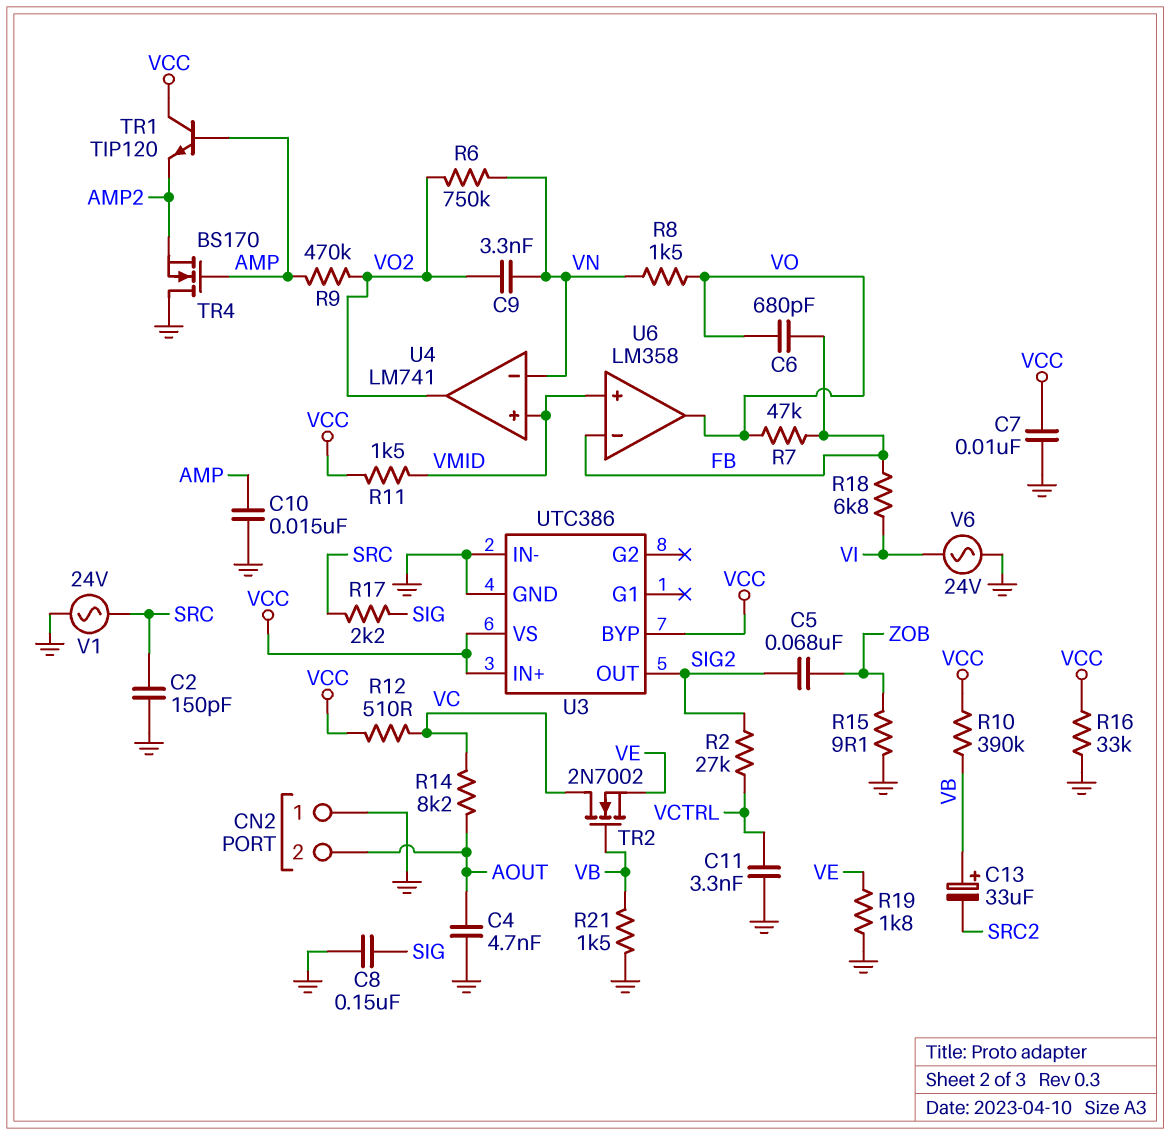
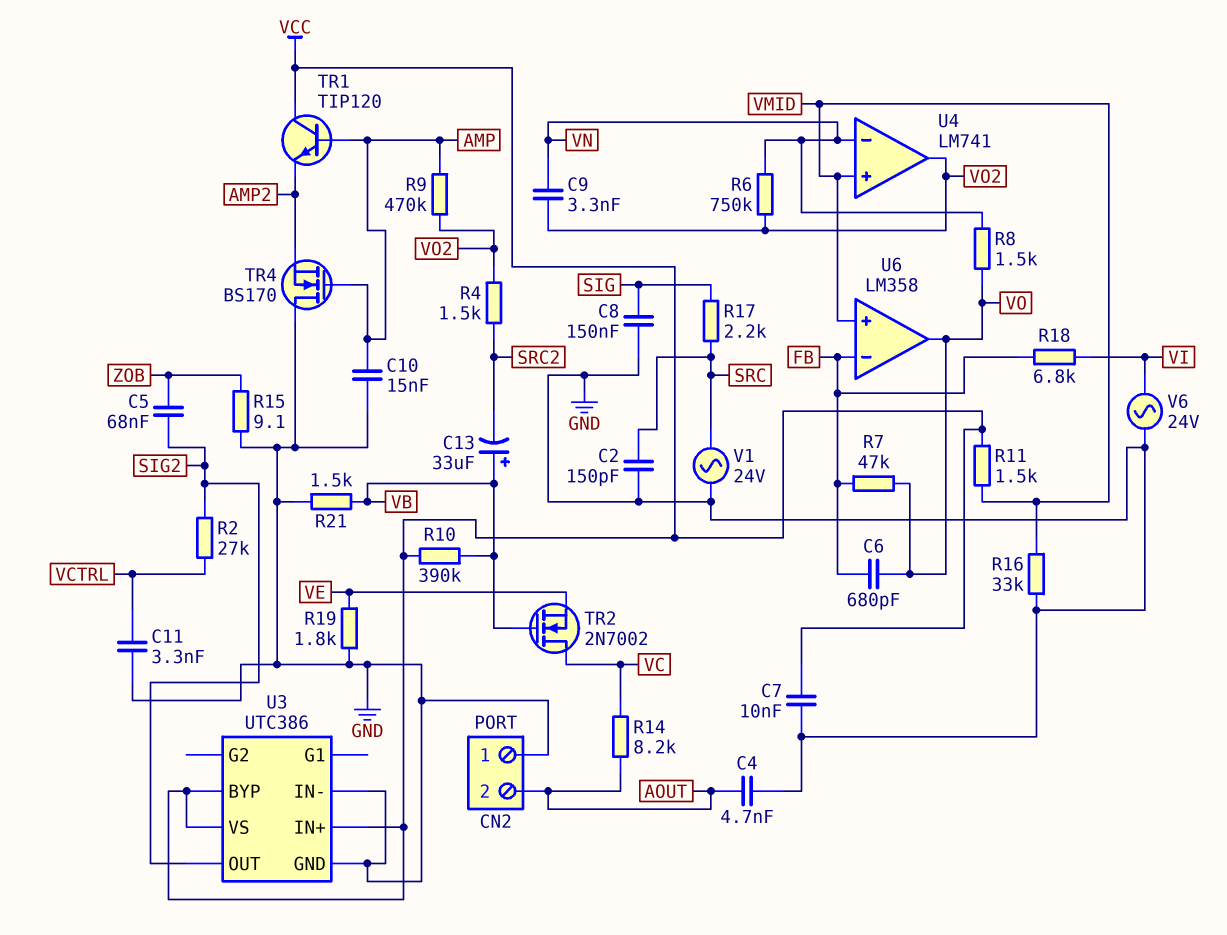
R4: none -> 1.5k (SRC2, VO2)
R12: 510 (VC, VCC) -> none
R16: 33k (GND, VCC) -> 33k (GND, VMID)

